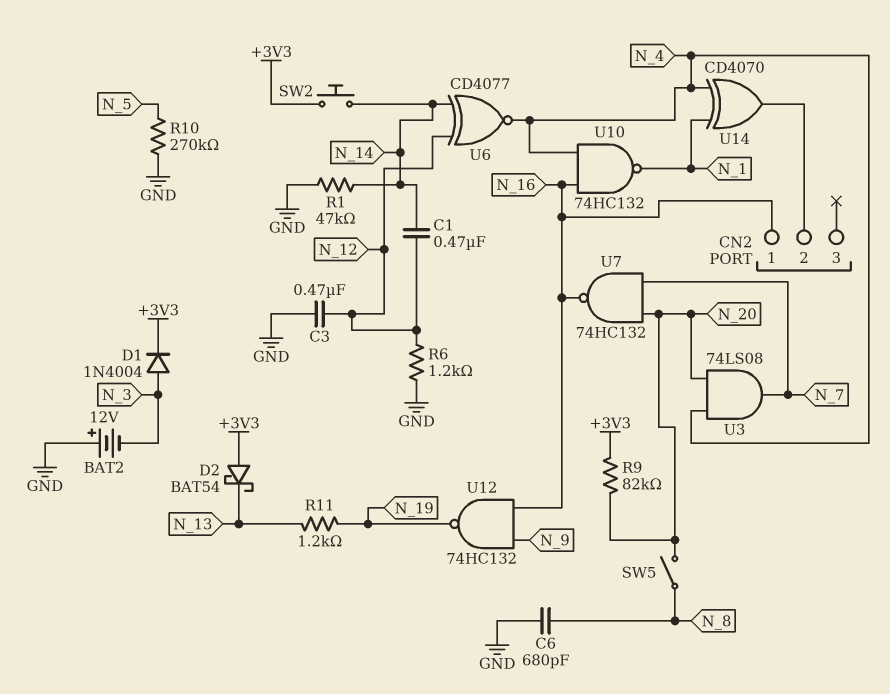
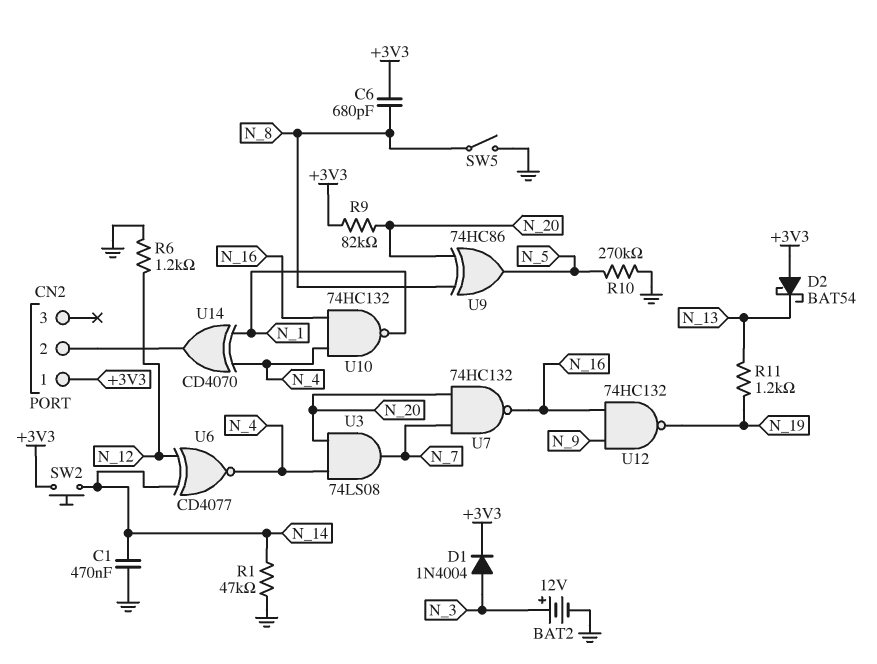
BAT2: 12V (plus GND, minus N_3) -> 12V (plus N_3, minus GND)
C1: 470nF (N_12, N_14) -> 470nF (GND, N_14)
C3: 470nF (GND, N_12) -> none
C6: 680pF (GND, N_8) -> 680pF (+3V3, N_8)
CN2 pin 1: N_16 -> +3V3
SW5: switch (N_8, N_20) -> switch (GND, N_8)
U9: none -> XOR 74HC86 (in N_8, in N_20, out N_5)

